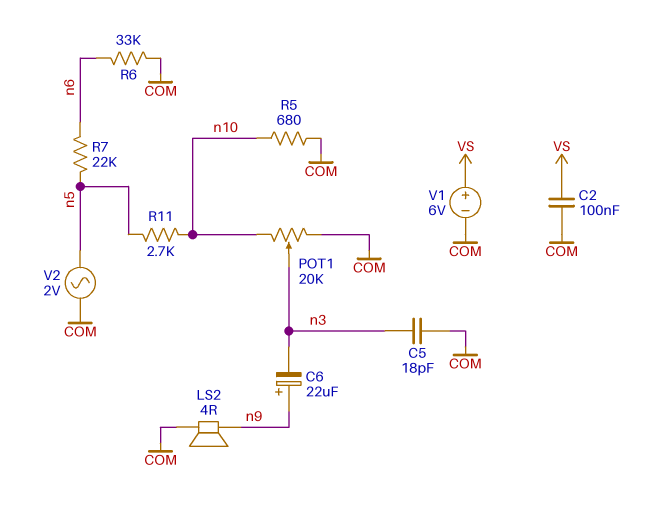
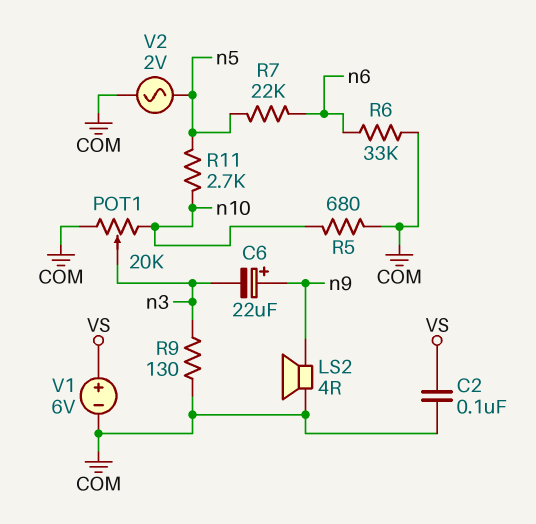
C5: 18pF (COM, n3) -> none
R9: none -> 130 (COM, n3)

